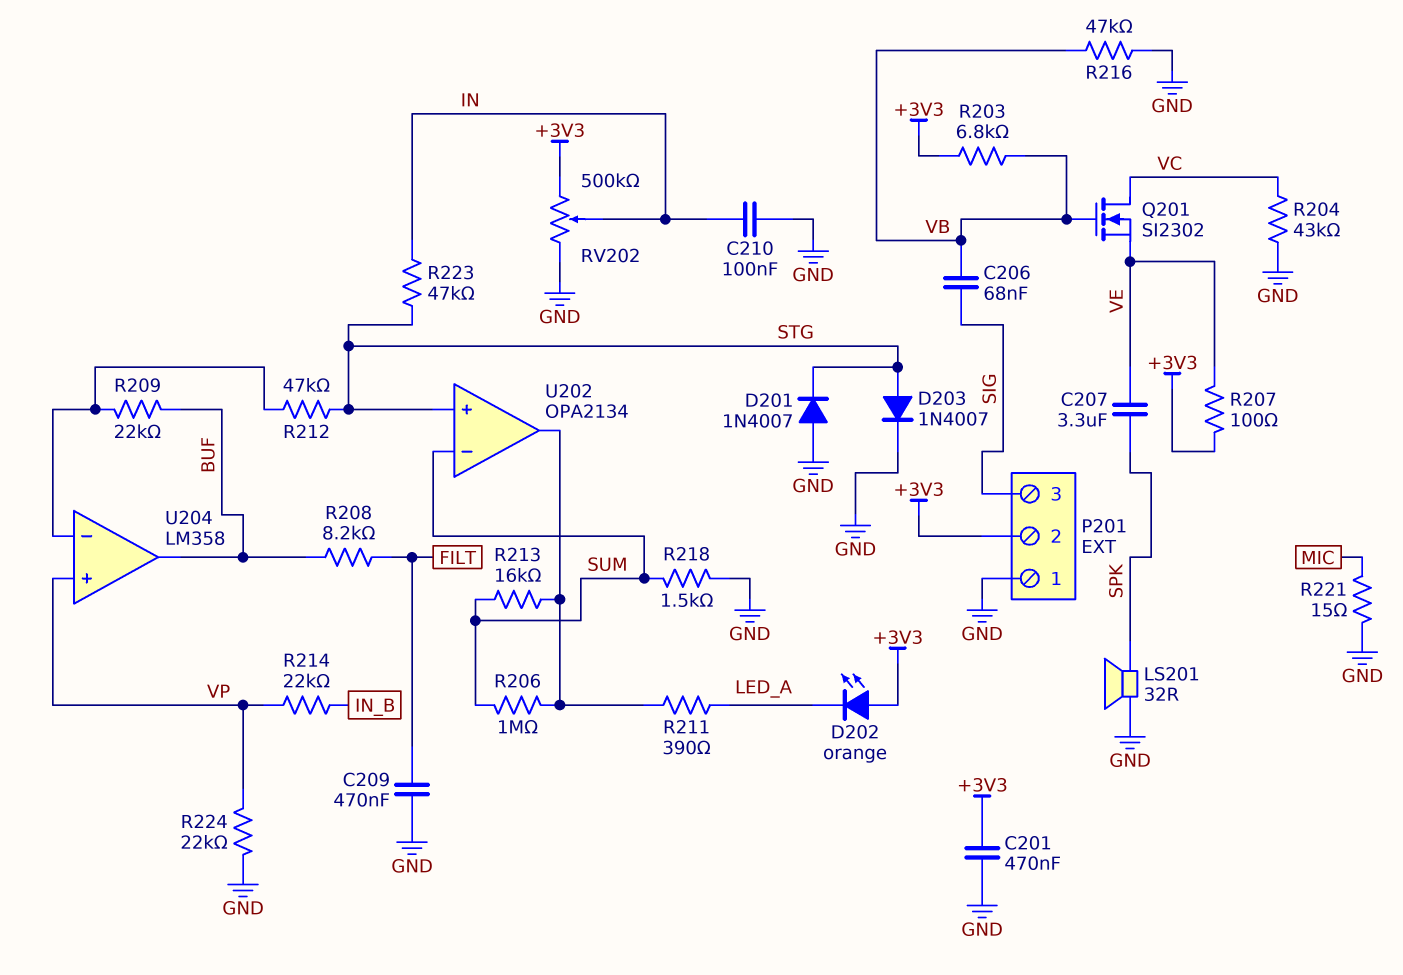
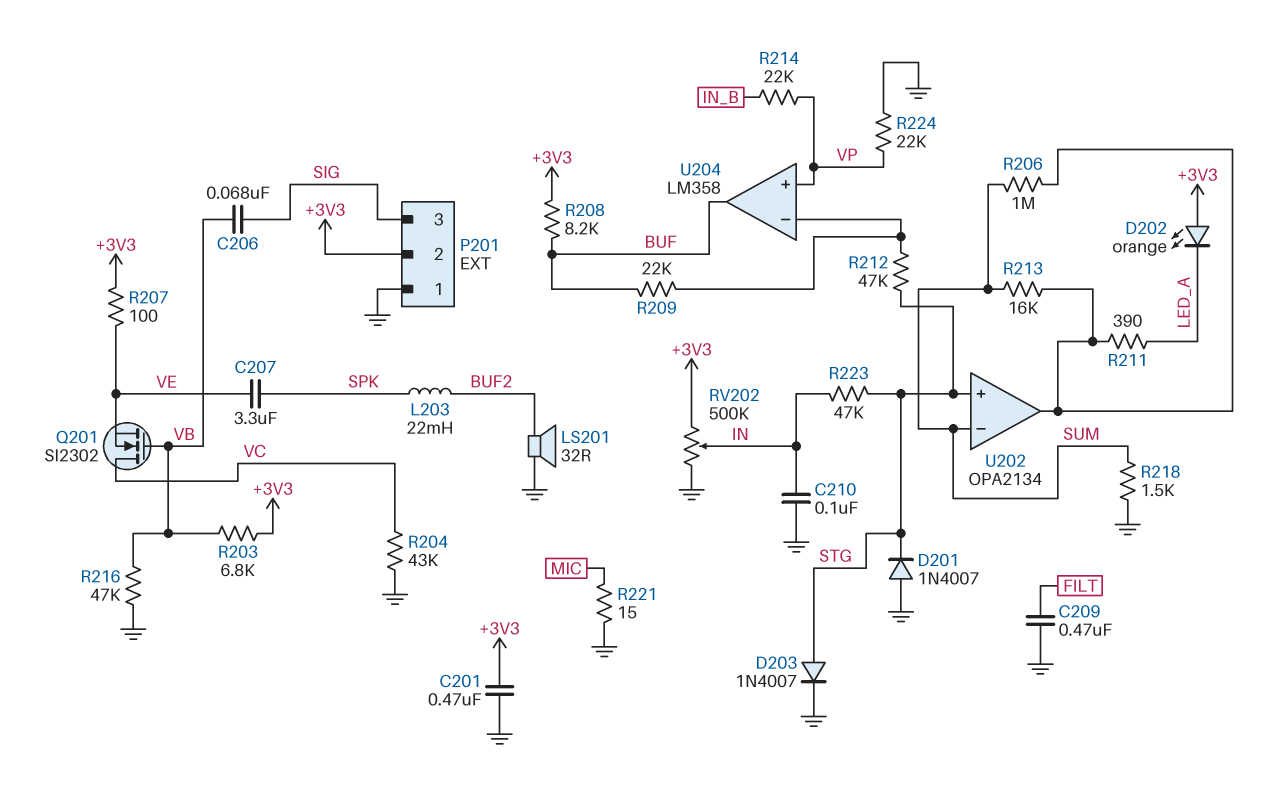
L203: none -> 22mH (BUF2, SPK)
LS201: speaker 32R (GND, SPK) -> speaker 32R (BUF2, GND)
R208: 8.2k (BUF, FILT) -> 8.2k (+3V3, BUF)

